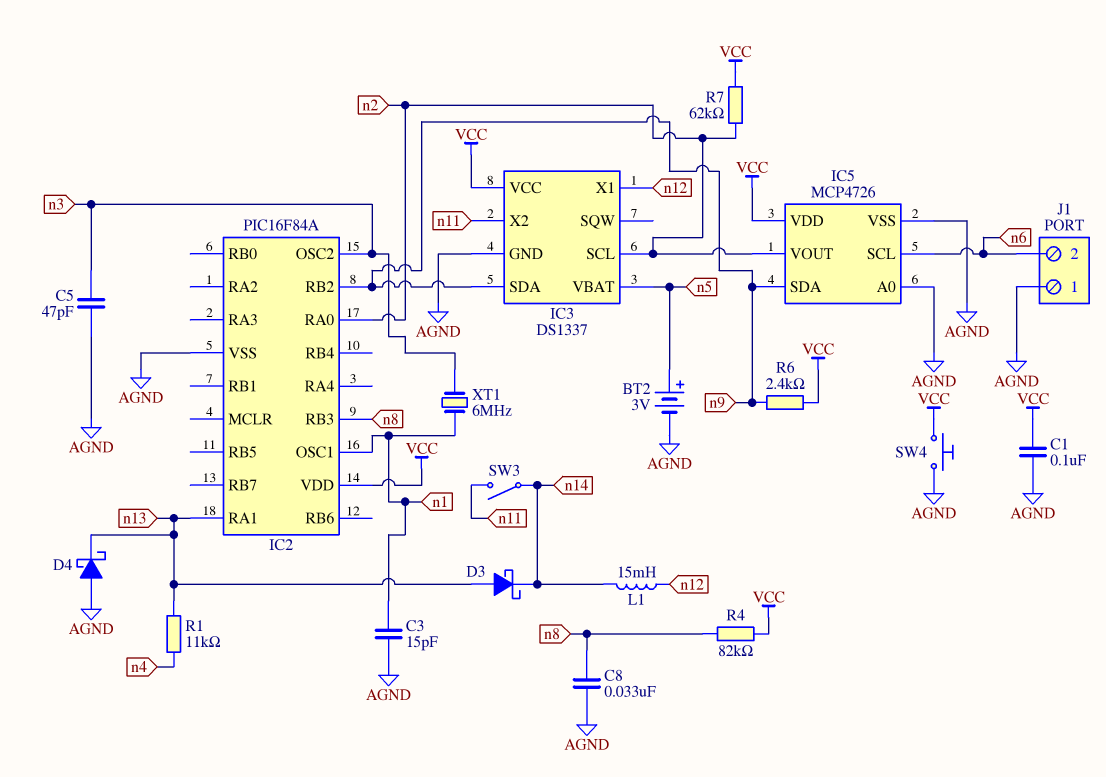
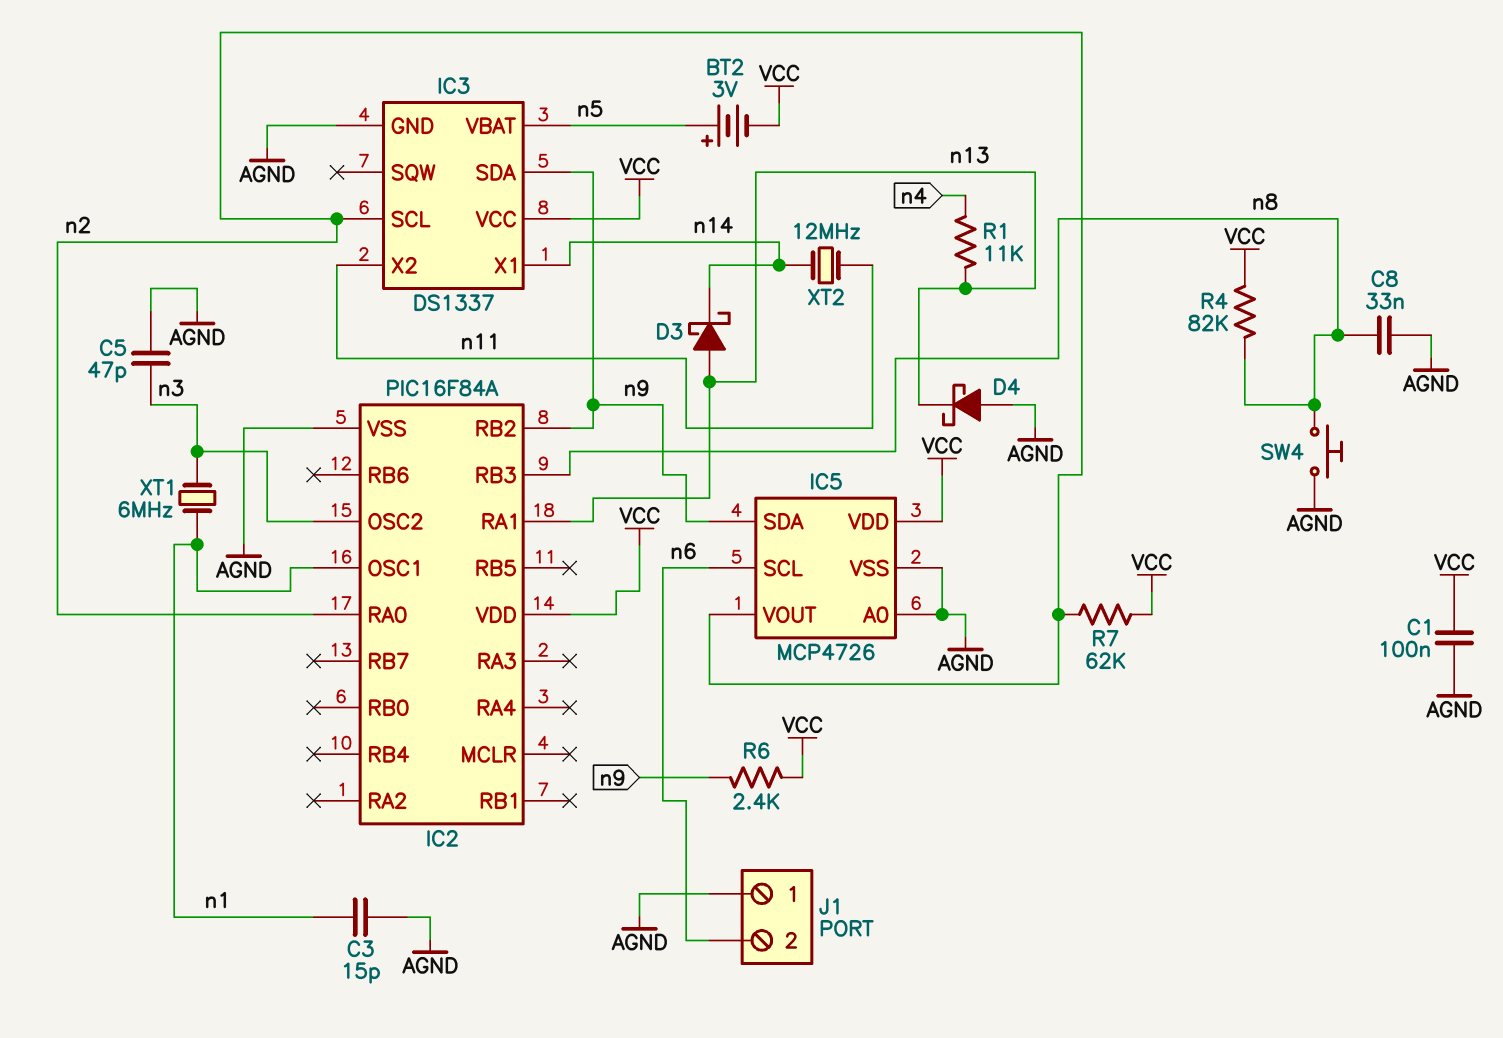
BT2: 3V (plus n5, minus AGND) -> 3V (plus n5, minus VCC)
IC3 pin X1: n12 -> n14
L1: 15mH (n12, n14) -> none
SW3: switch (n11, n14) -> none
SW4: button (AGND, VCC) -> button (AGND, n8)
XT2: none -> 12MHz (n11, n14)

